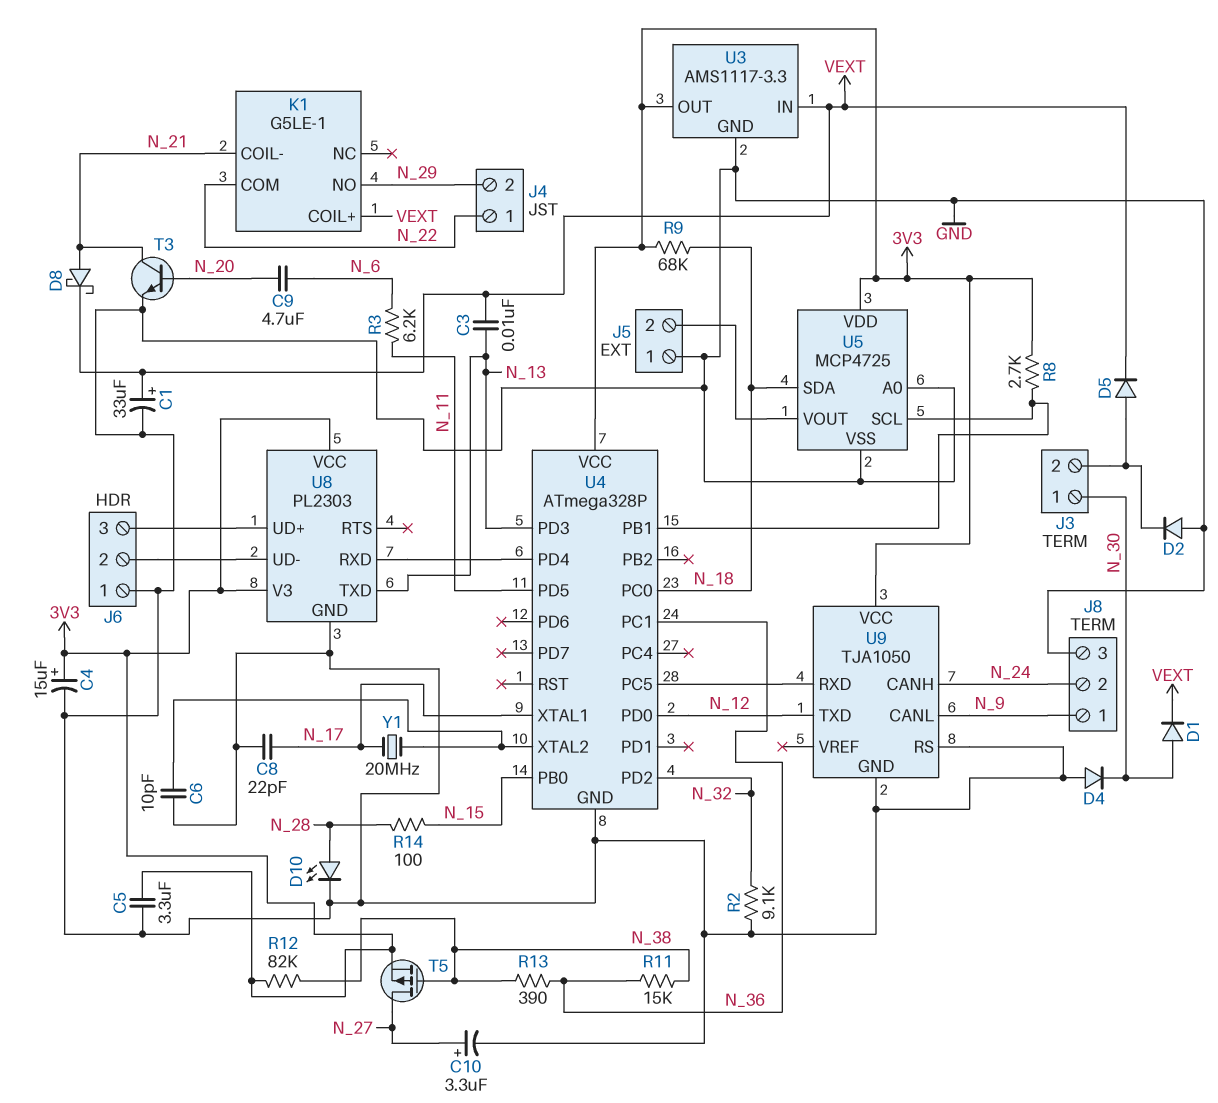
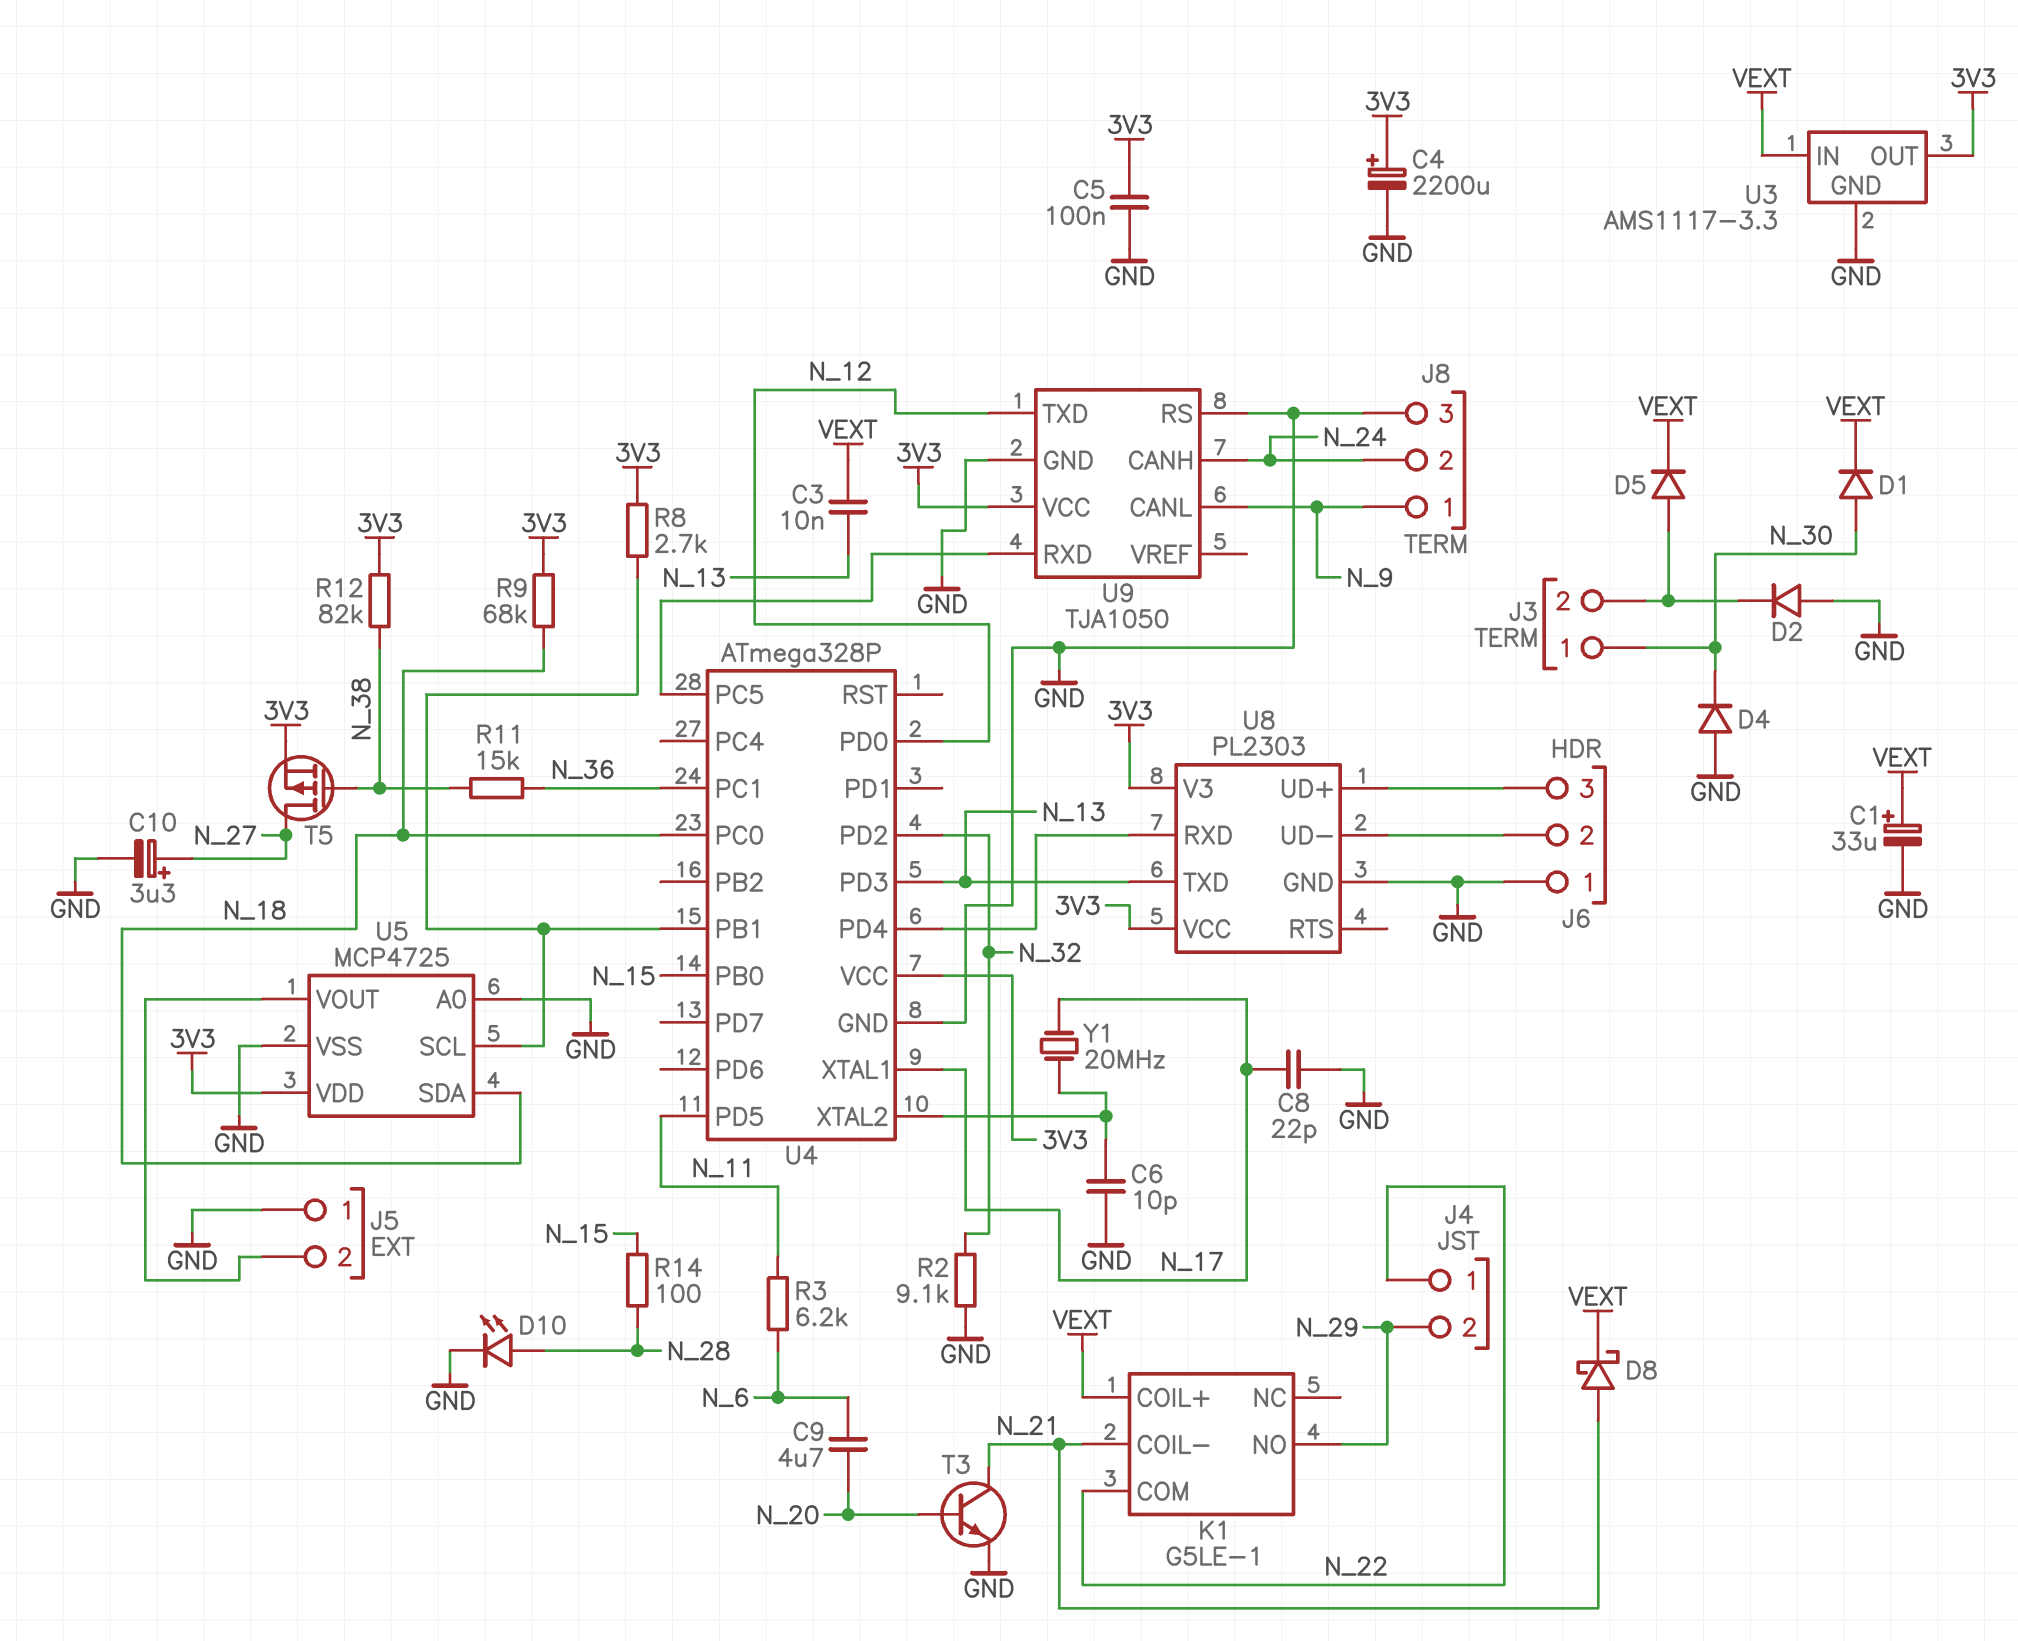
C4: 15uF (plus 3V3, minus GND) -> 2200uF (plus 3V3, minus GND)
C5: 3.3uF (3V3, GND) -> 100nF (3V3, GND)
R13: 390 (N_36, N_38) -> none

